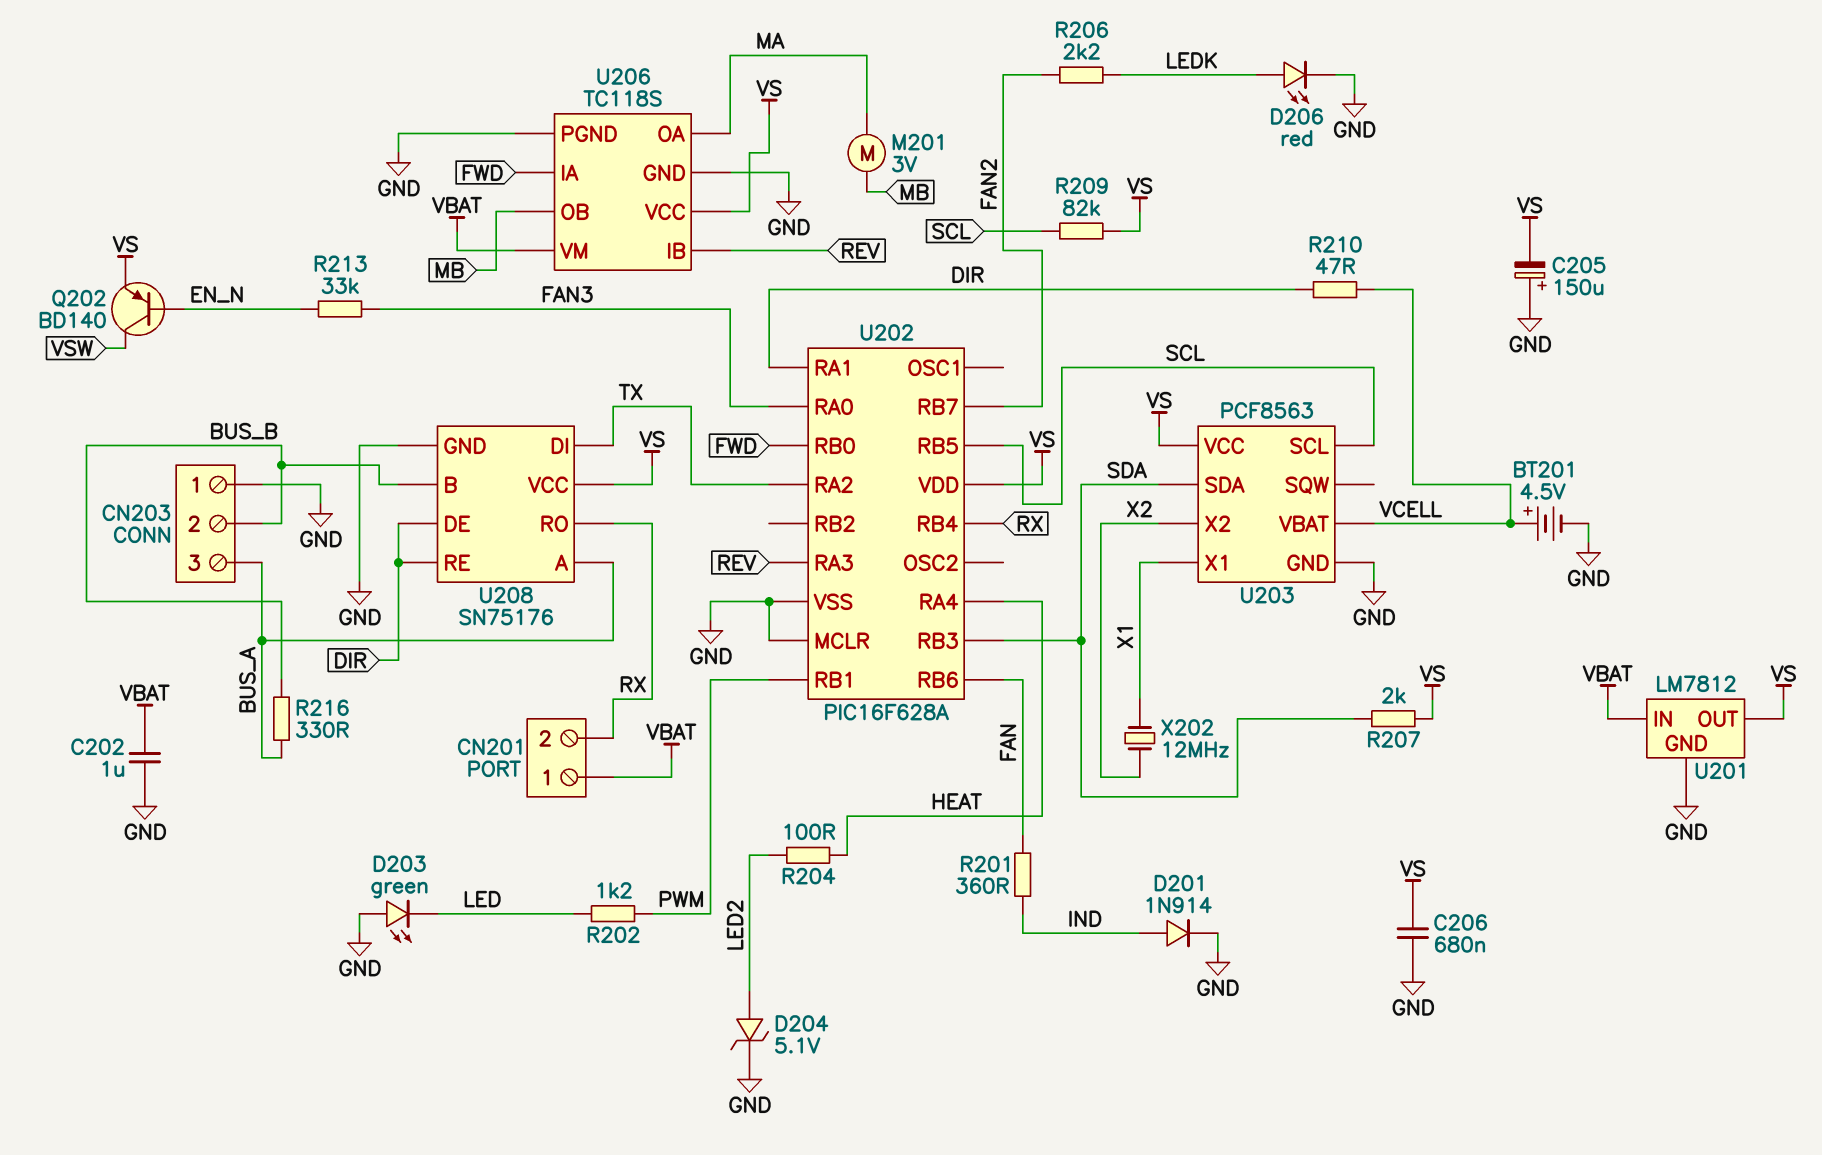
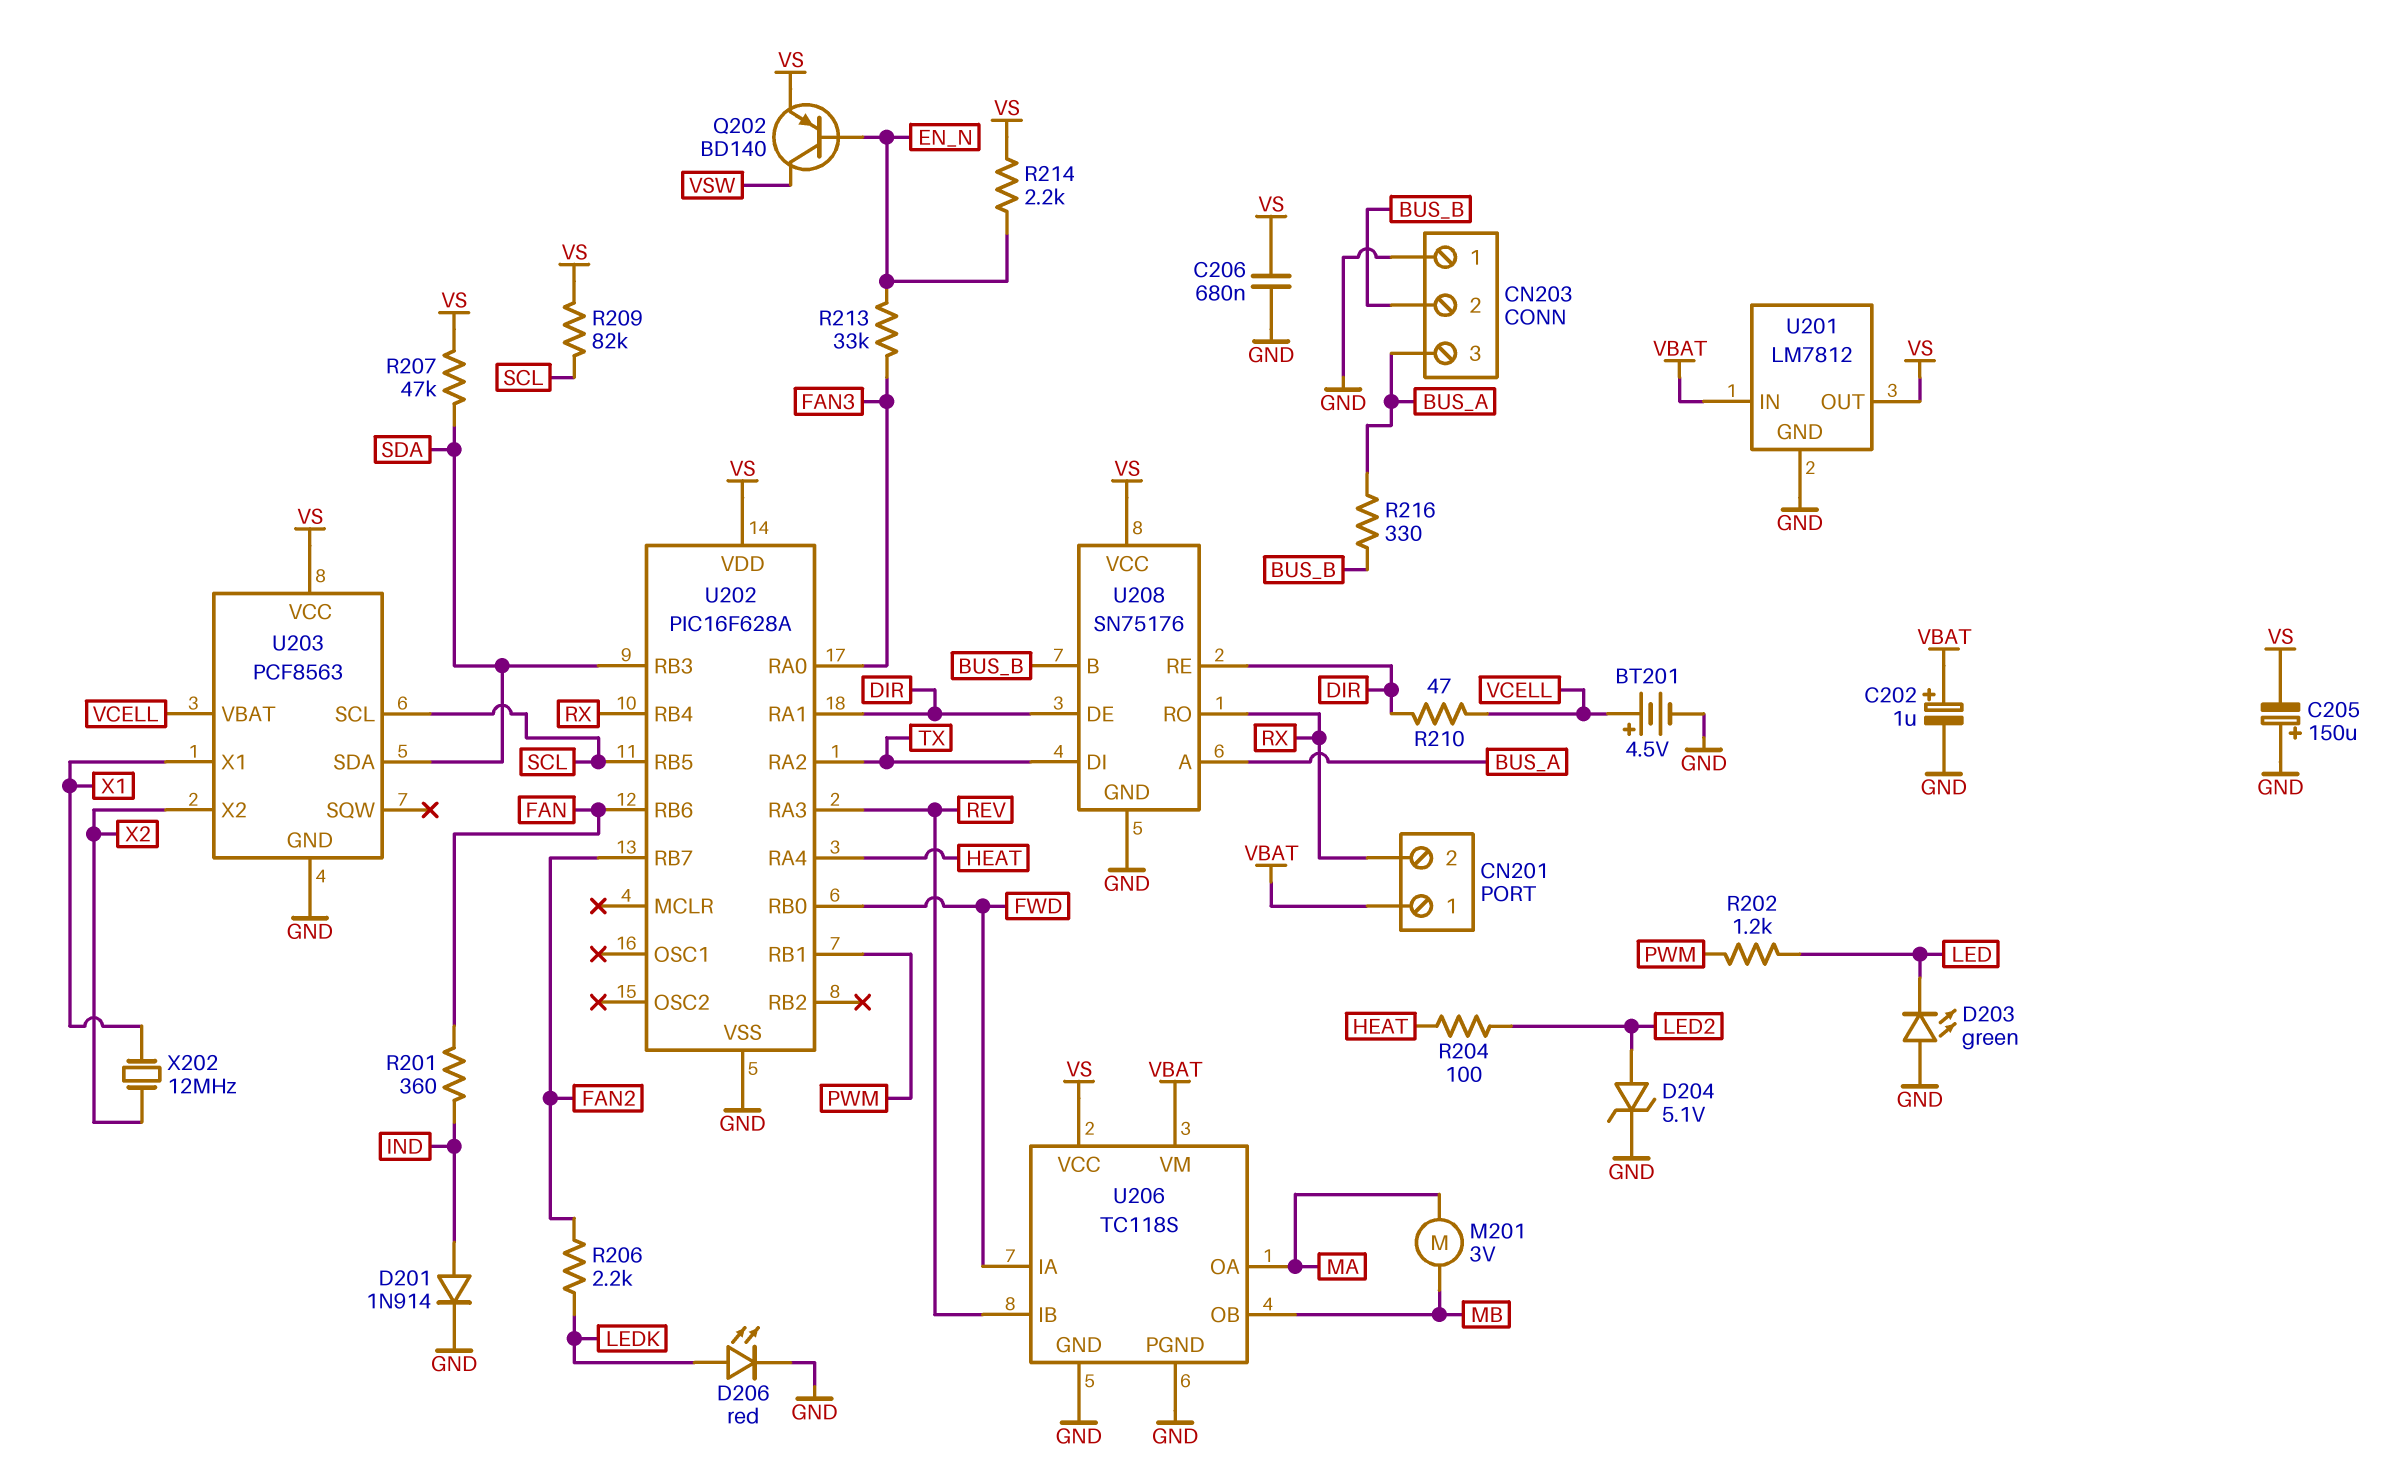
C202: 1uF (GND, VBAT) -> 1uF (plus VBAT, minus GND)
R207: 2k (SDA, VS) -> 47k (SDA, VS)
R214: none -> 2.2k (EN_N, VS)
U202 pin MCLR: GND -> none

